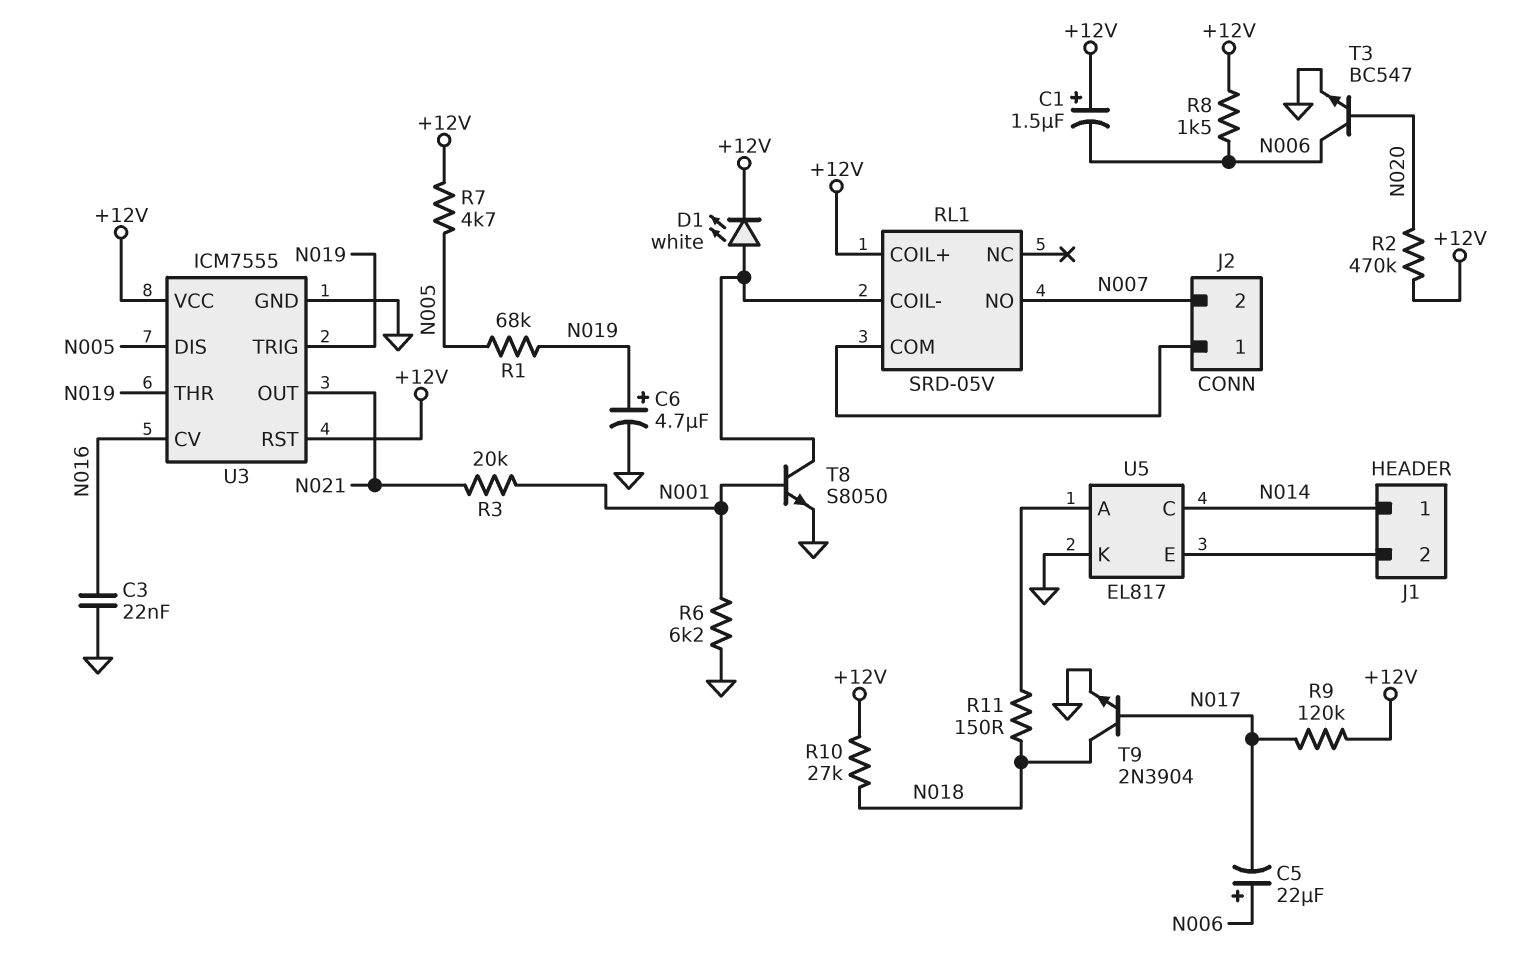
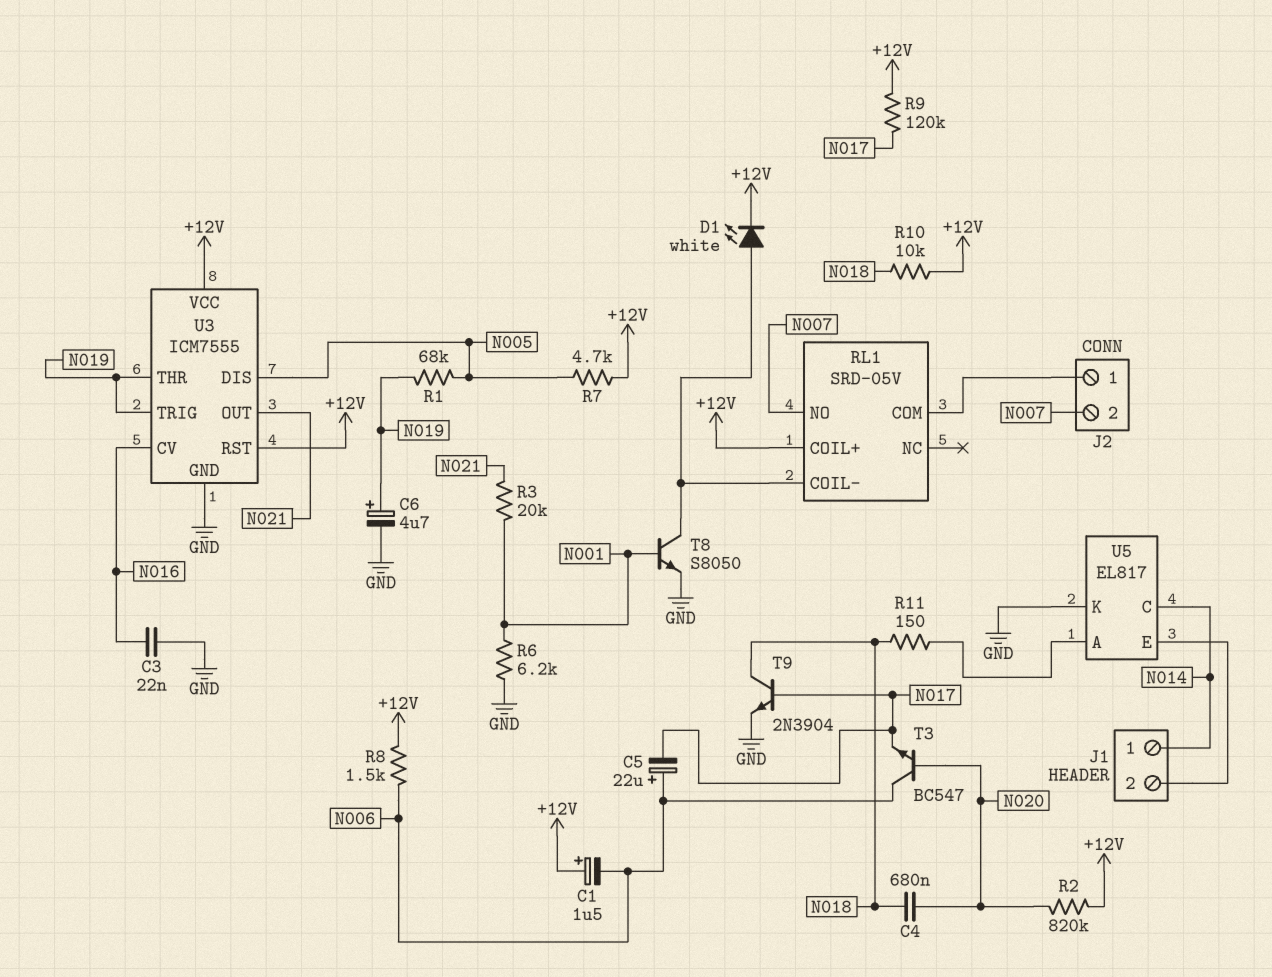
C4: none -> 680nF (N018, N020)
R2: 470k (+12V, N020) -> 820k (+12V, N020)
R10: 27k (+12V, N018) -> 10k (+12V, N018)
T3: NPN BC547 (B N020, C N006, E GND) -> NPN BC547 (B N020, C N006, E N017)

